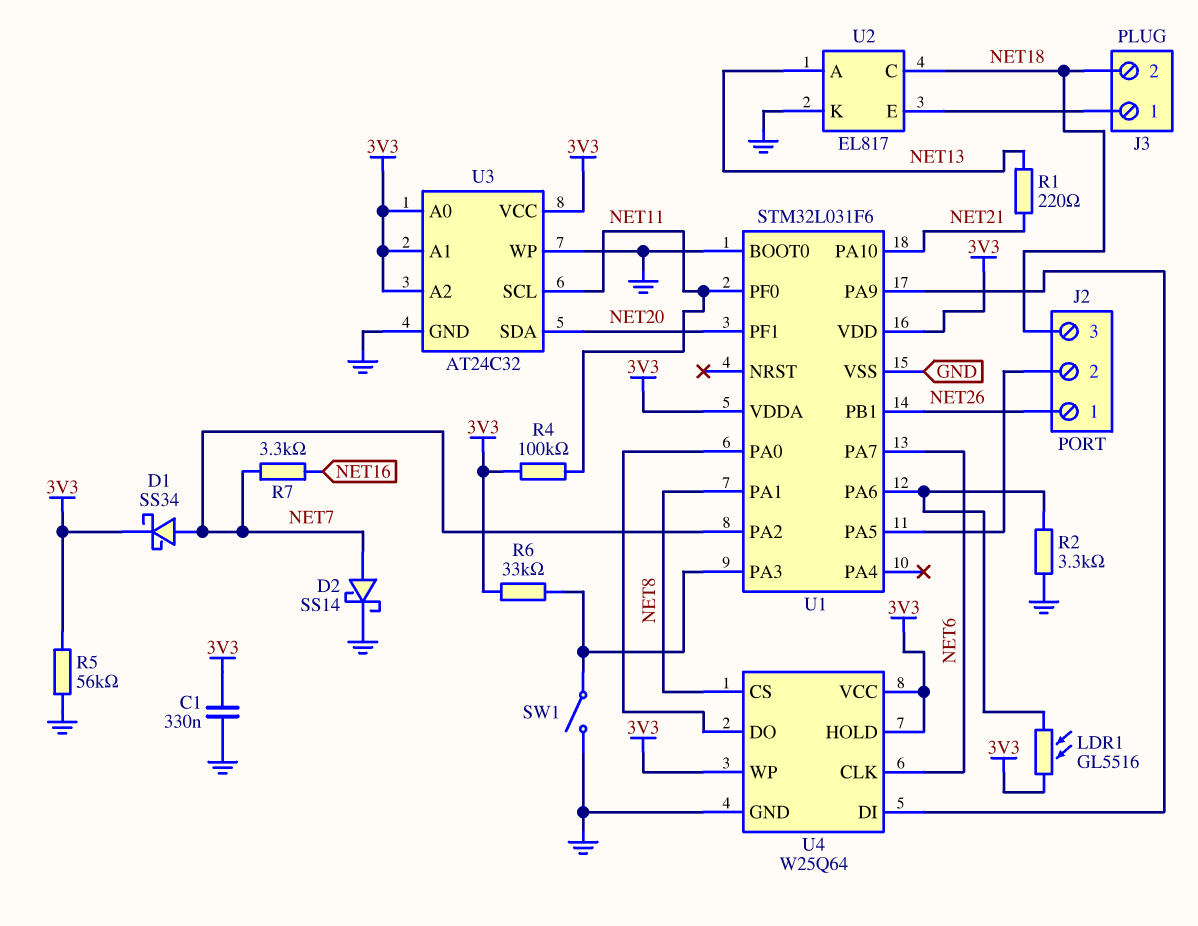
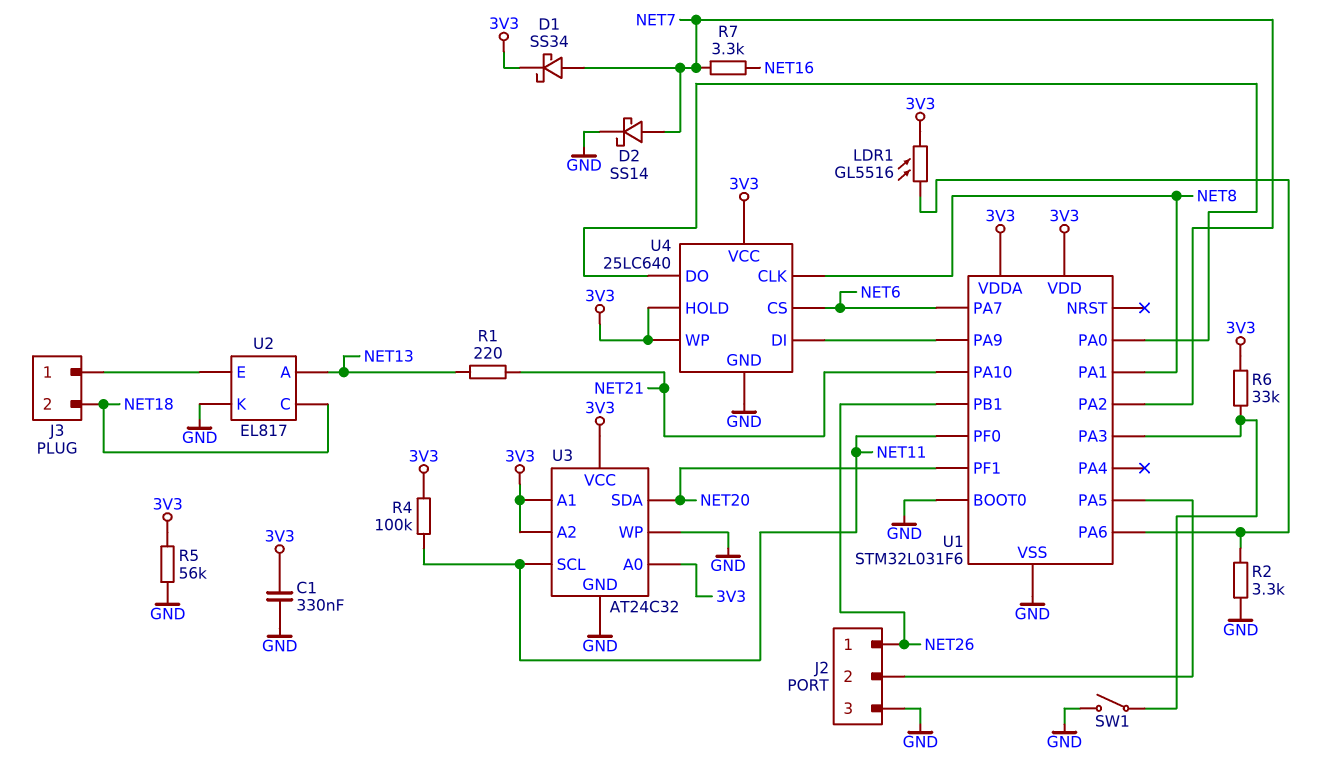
J2 pin 3: NET18 -> GND
U4: W25Q64 -> 25LC640
U4 pin CLK: NET6 -> NET8
U4 pin CS: NET8 -> NET6

